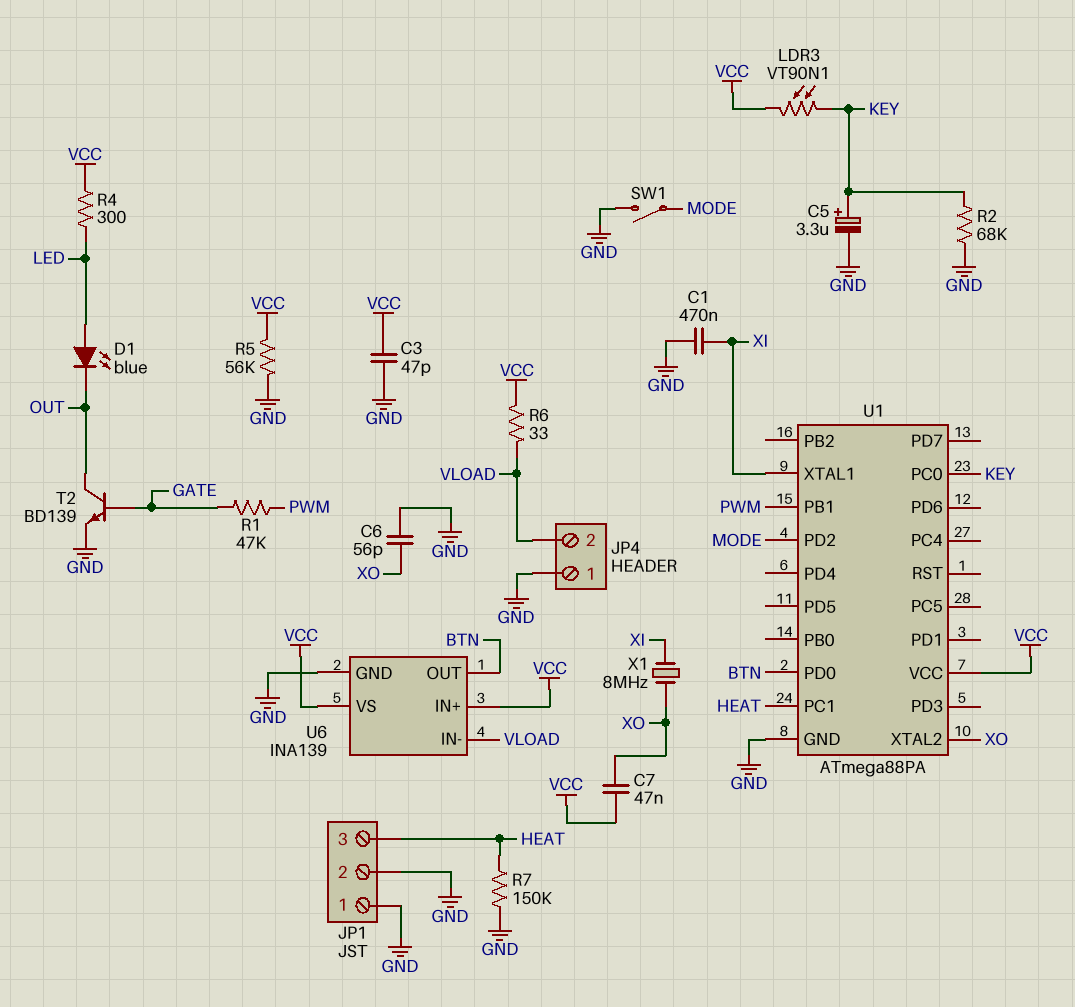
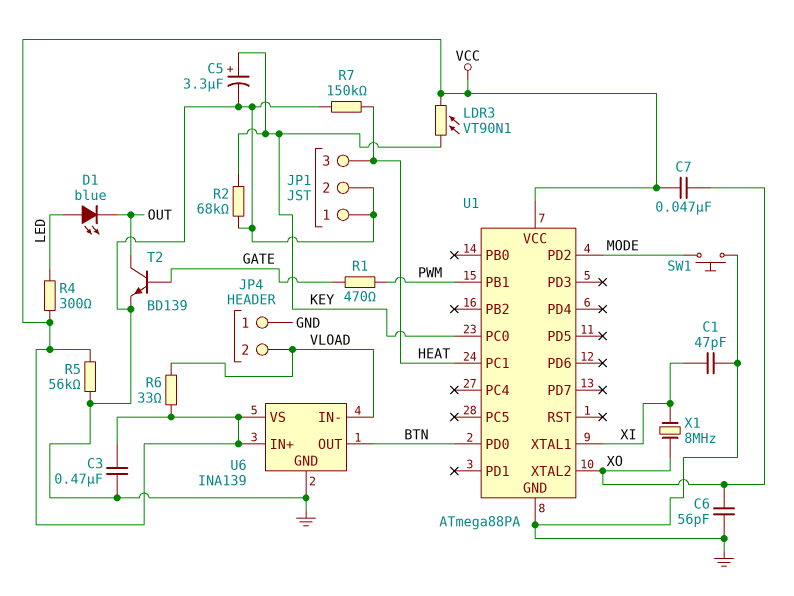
C1: 470nF (GND, XI) -> 47pF (GND, XI)
C3: 47pF (GND, VCC) -> 470nF (GND, VCC)
R1: 47k (GATE, PWM) -> 470 (GATE, PWM)
SW1: switch (GND, MODE) -> button (GND, MODE)

